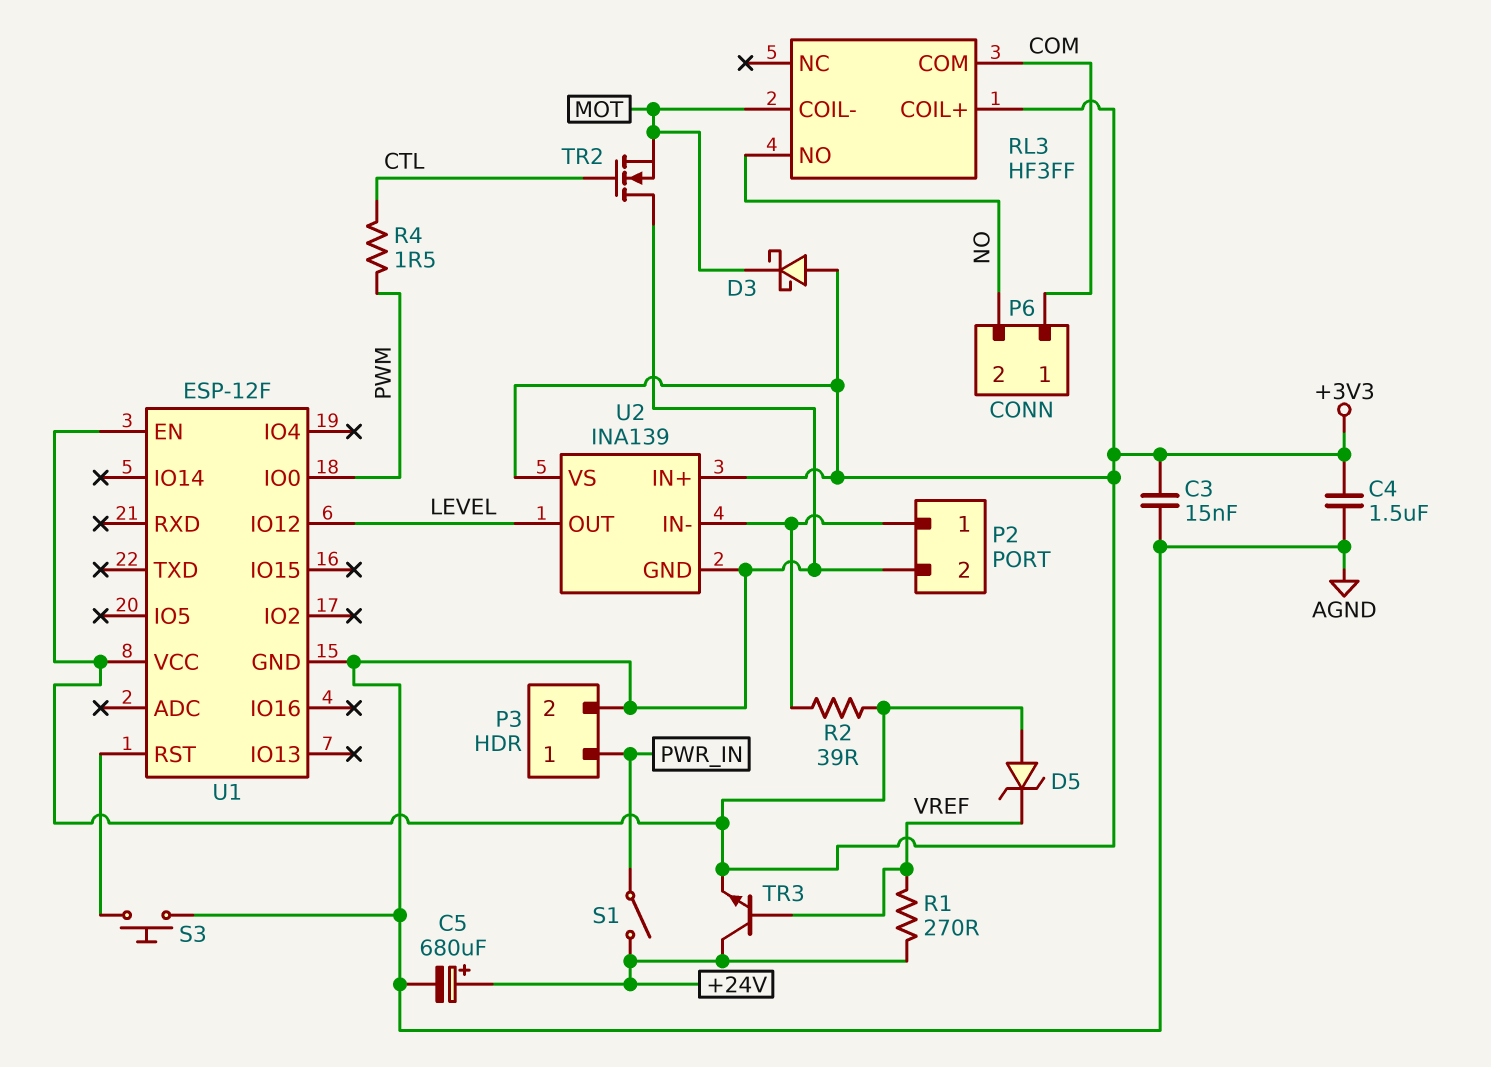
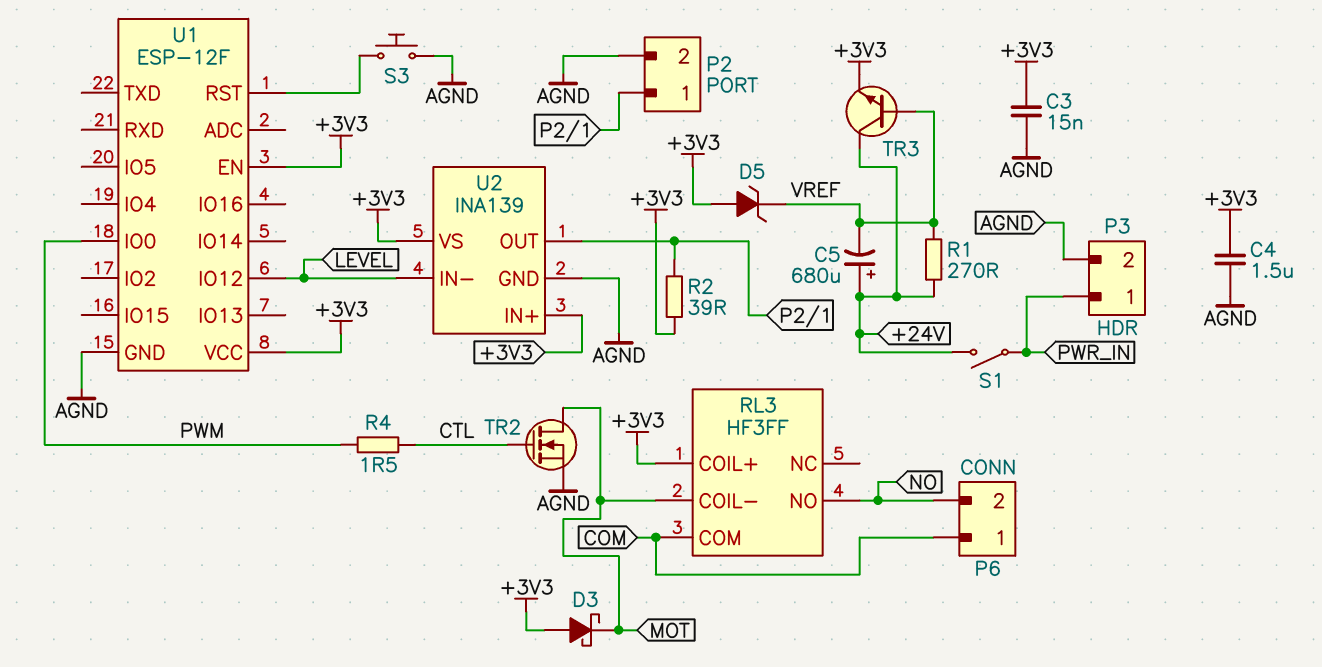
C5: 680uF (plus +24V, minus AGND) -> 680uF (plus +24V, minus VREF)
TR2: NMOS (G CTL, D AGND, S MOT) -> NMOS (G CTL, D MOT, S AGND)
U2 pin IN-: P2/1 -> LEVEL
U2 pin OUT: LEVEL -> P2/1

